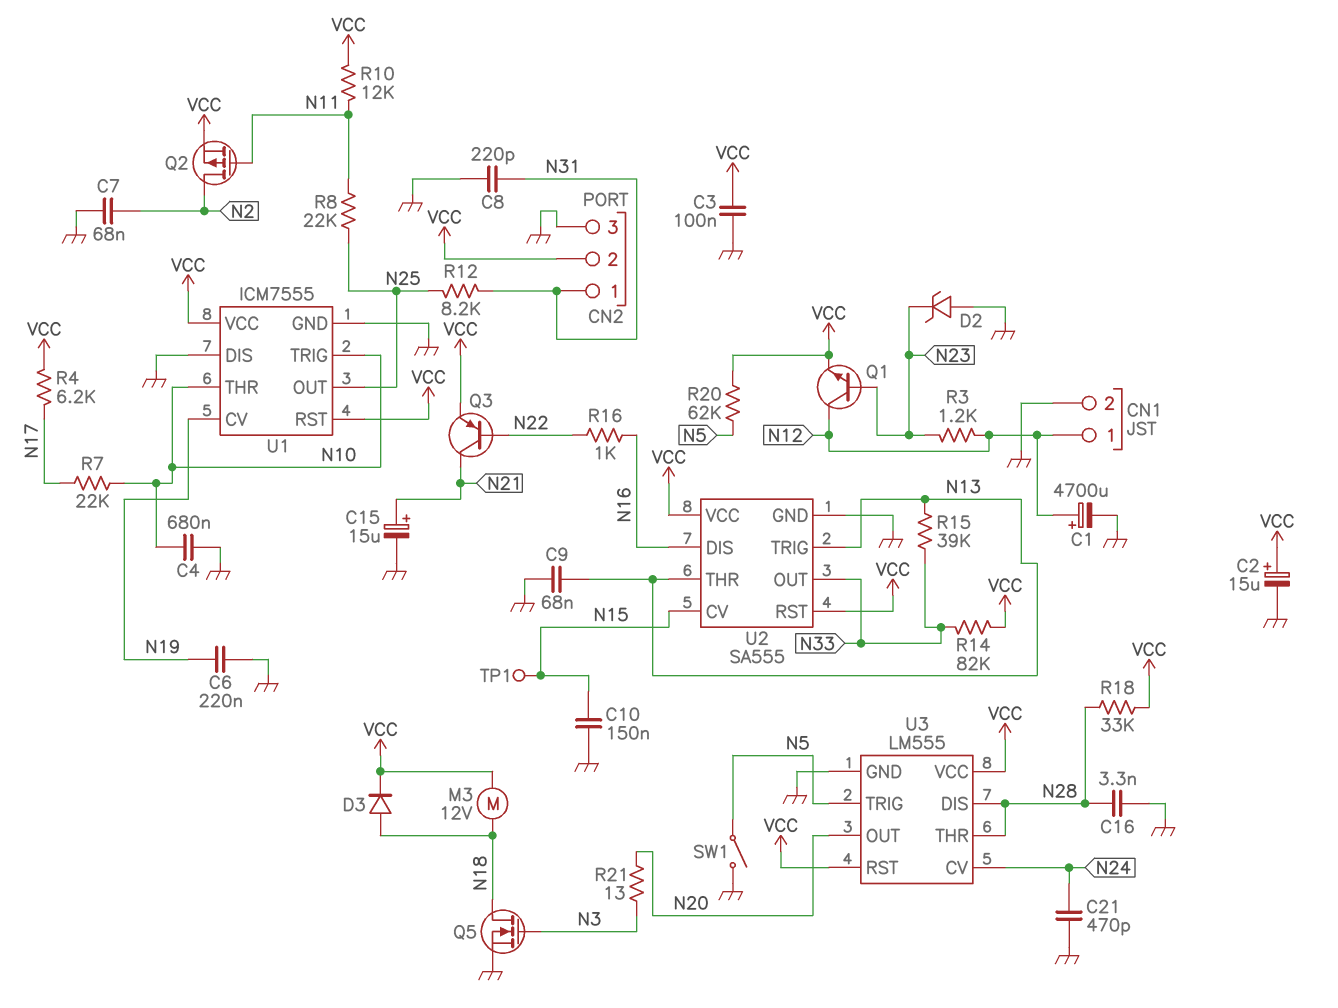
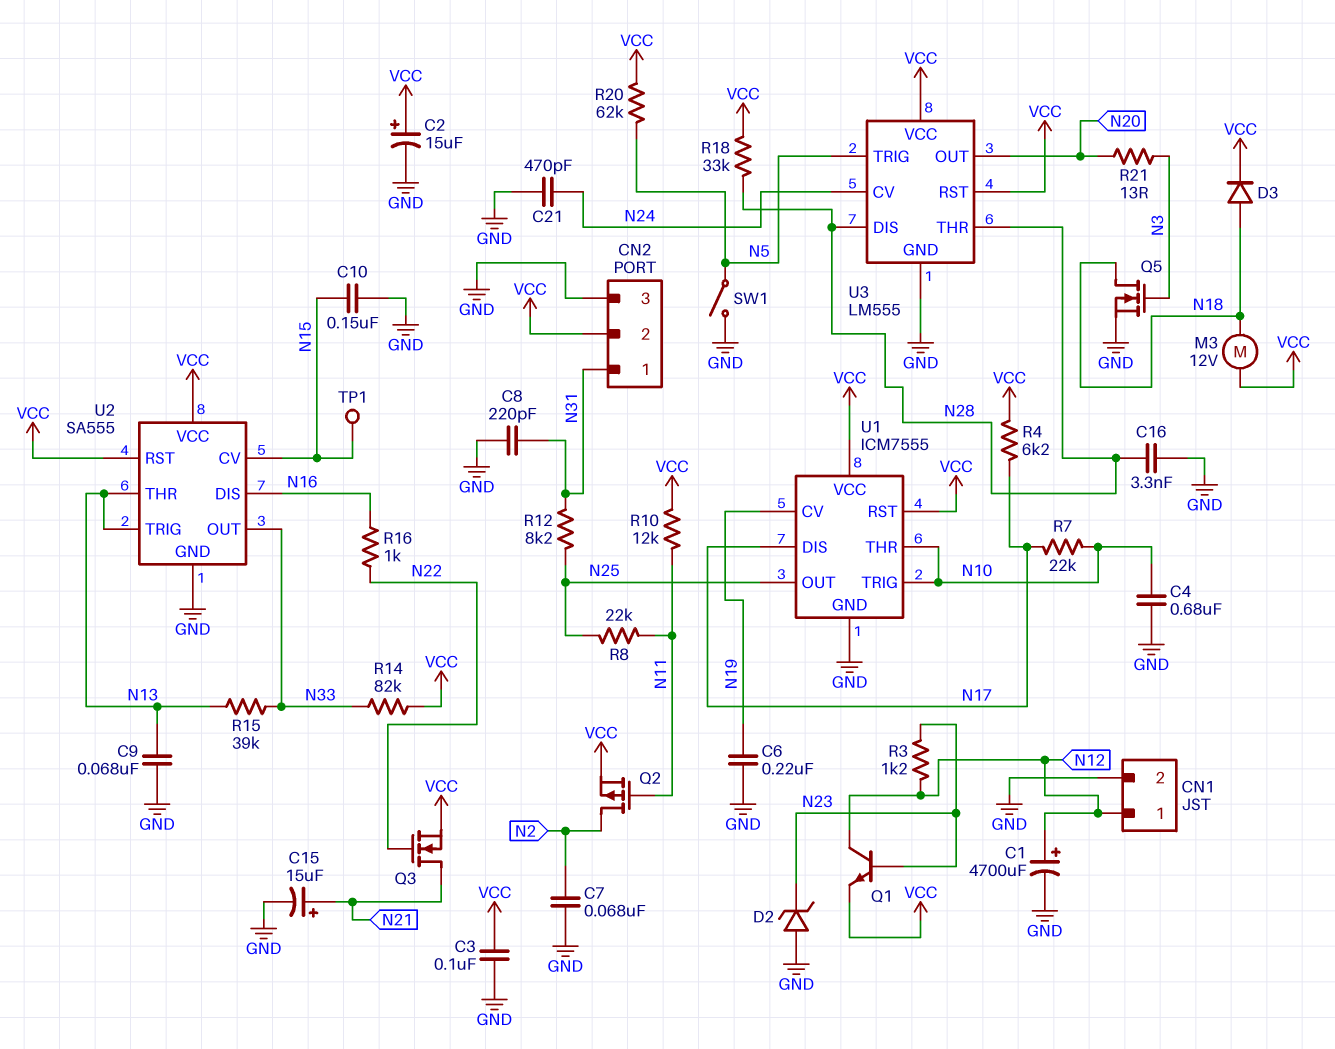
Q3: PNP (B N22, C N21, E VCC) -> NMOS (G N22, D N21, S VCC)
U1 pin DIS: GND -> N17

